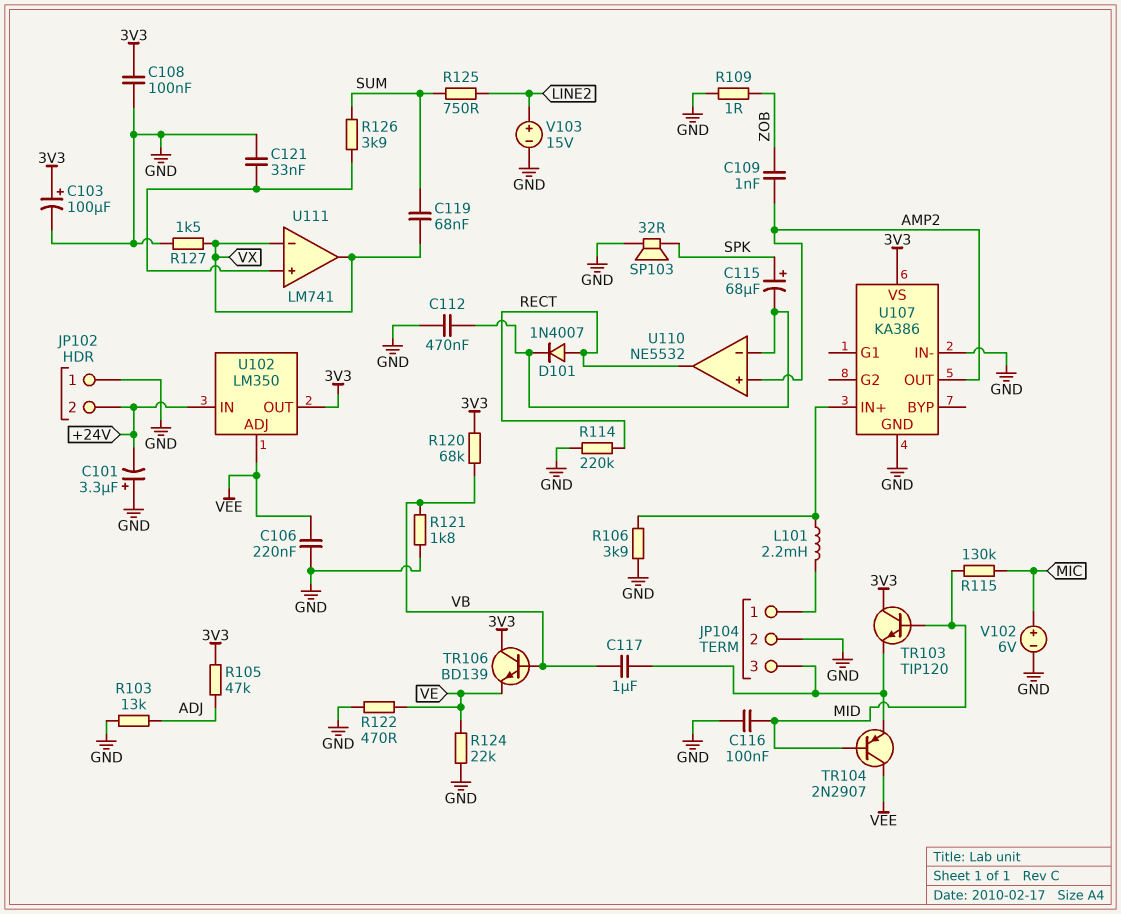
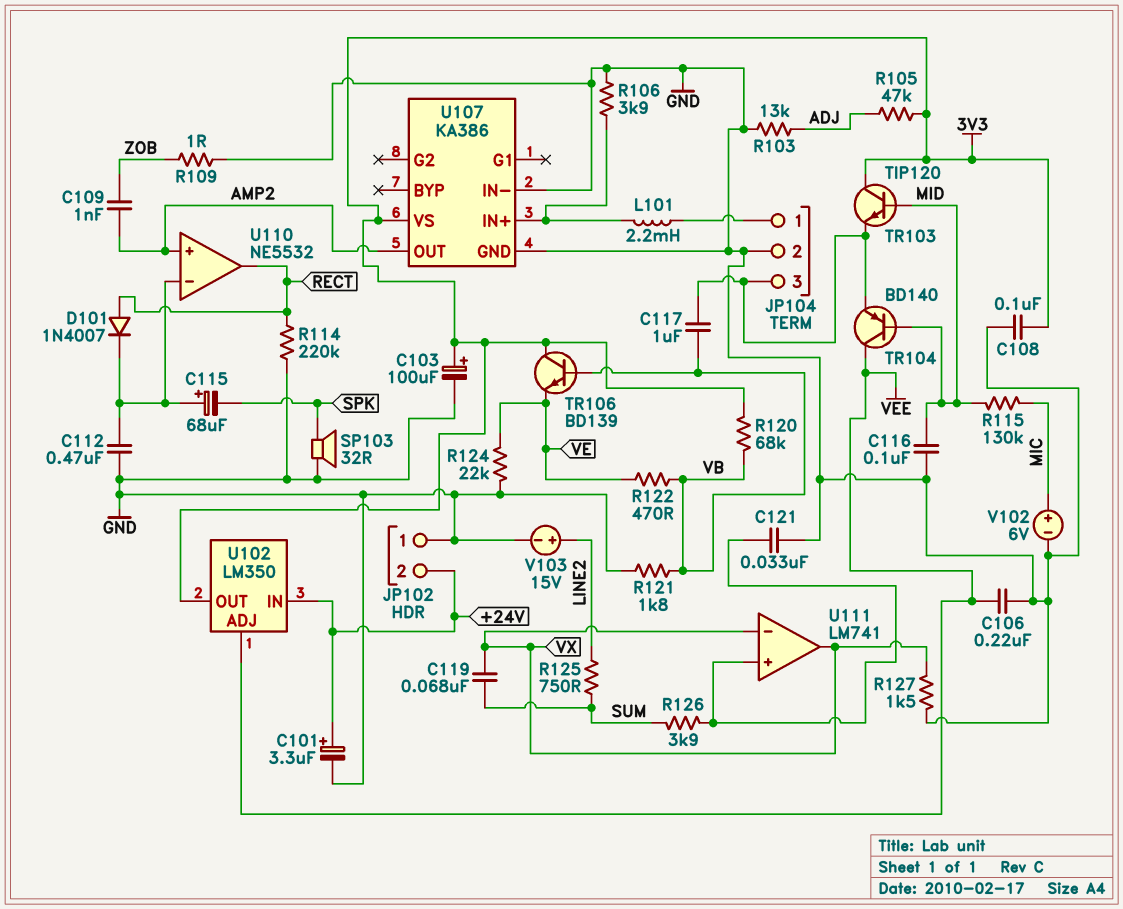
C101: 3.3uF (plus GND, minus +24V) -> 3.3uF (plus +24V, minus GND)
C115: 68uF (plus SPK, minus U110/in-) -> 68uF (plus U110/in-, minus SPK)
R122: 470 (GND, VE) -> 470 (VB, VE)
TR104: PNP 2N2907 (B MID, C VEE, E JP104/3) -> PNP BD140 (B MID, C VEE, E JP104/3)

